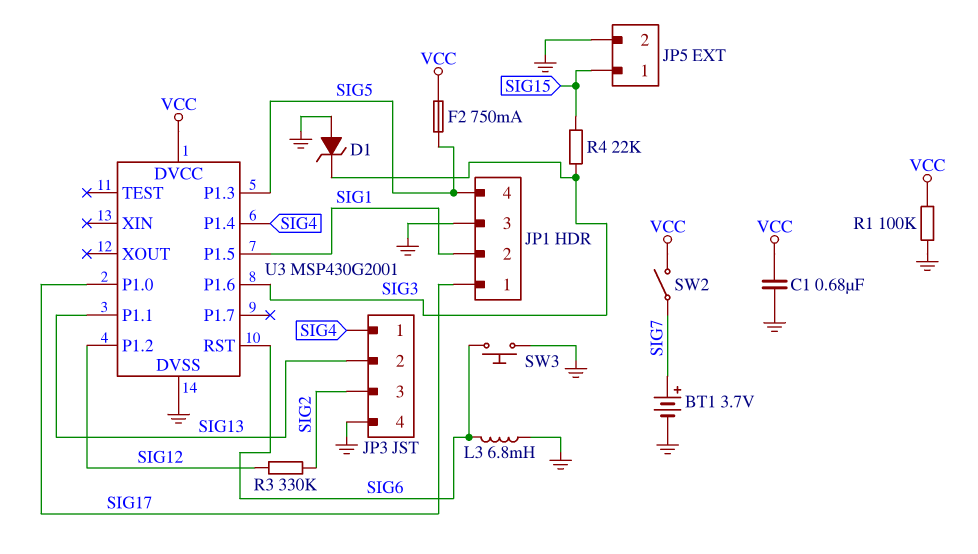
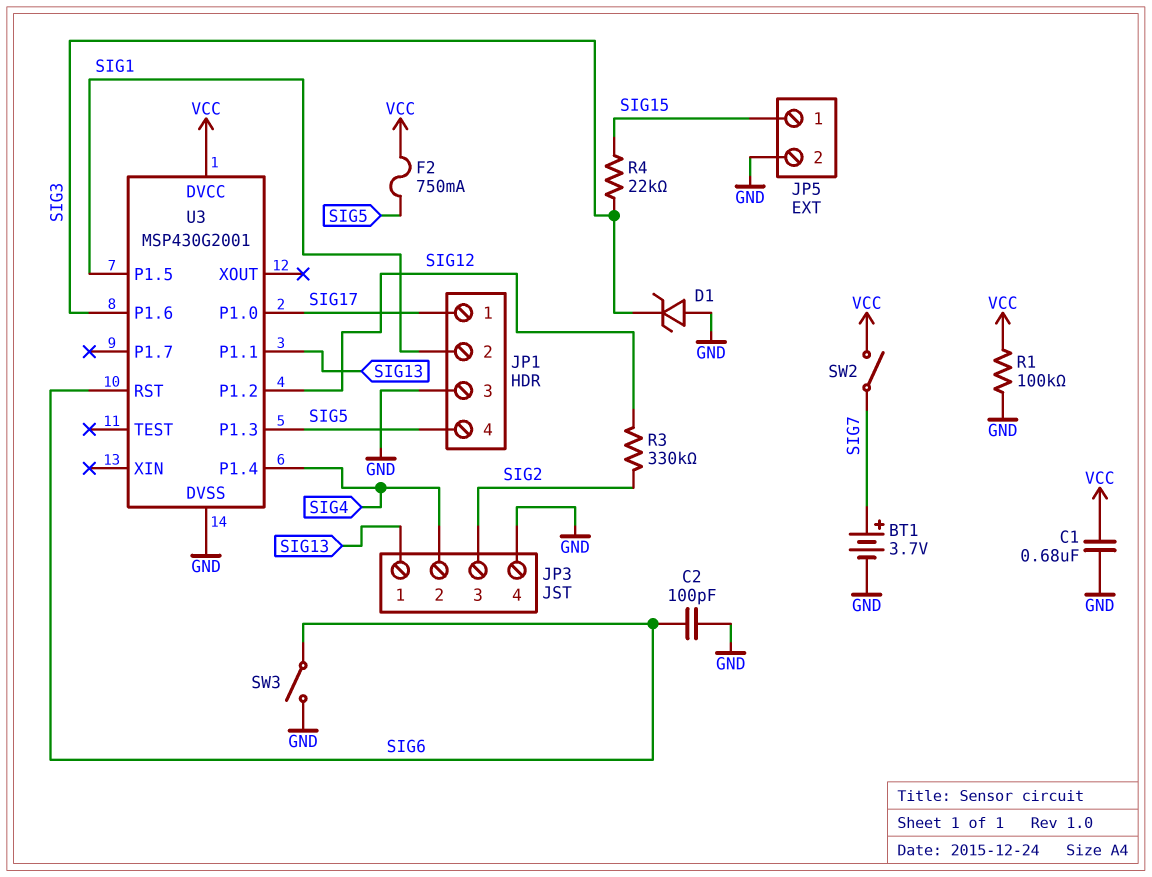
C2: none -> 100pF (GND, SIG6)
JP3 pin 1: SIG4 -> SIG13
JP3 pin 2: SIG13 -> SIG4
L3: 6.8mH (GND, SIG6) -> none
SW3: button (GND, SIG6) -> switch (GND, SIG6)

